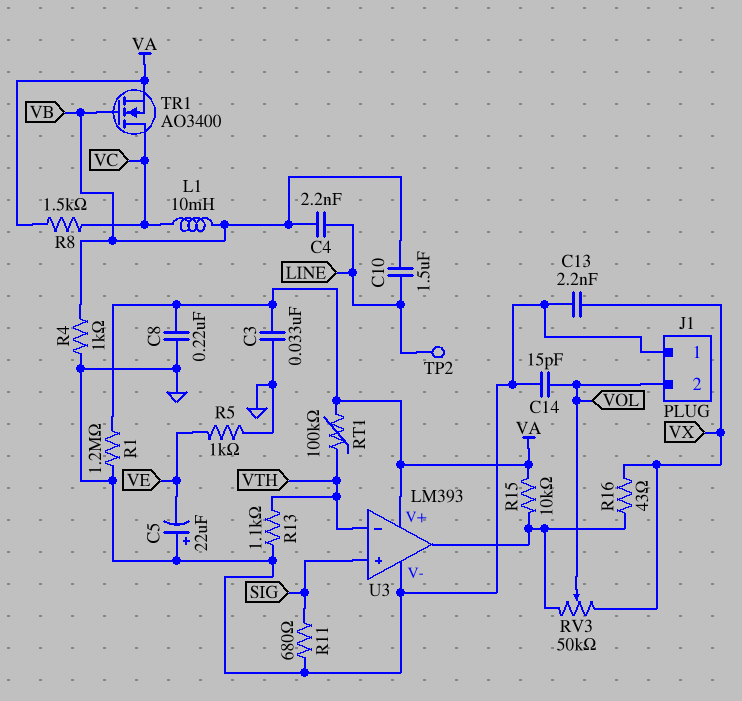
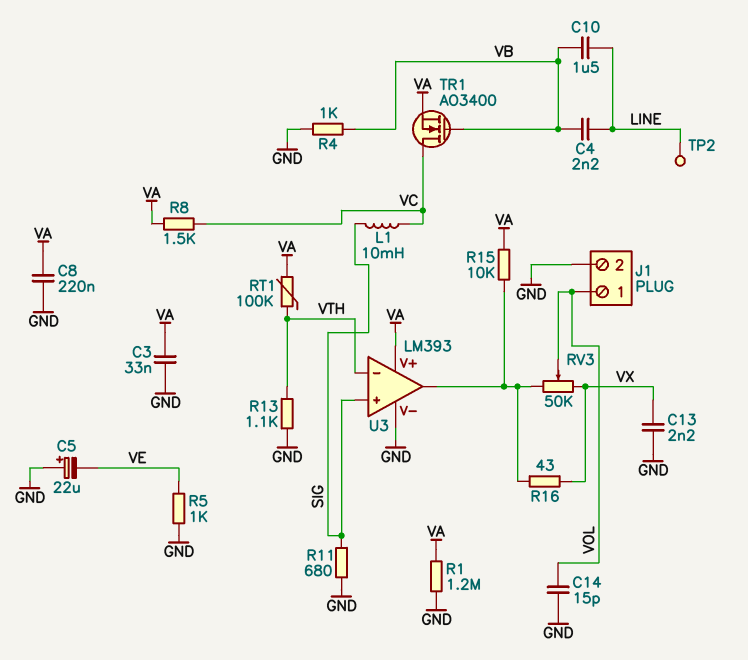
J1 pin 1: GND -> VOL
J1 pin 2: VOL -> GND
L1: 10mH (VB, VC) -> 10mH (SIG, VC)

